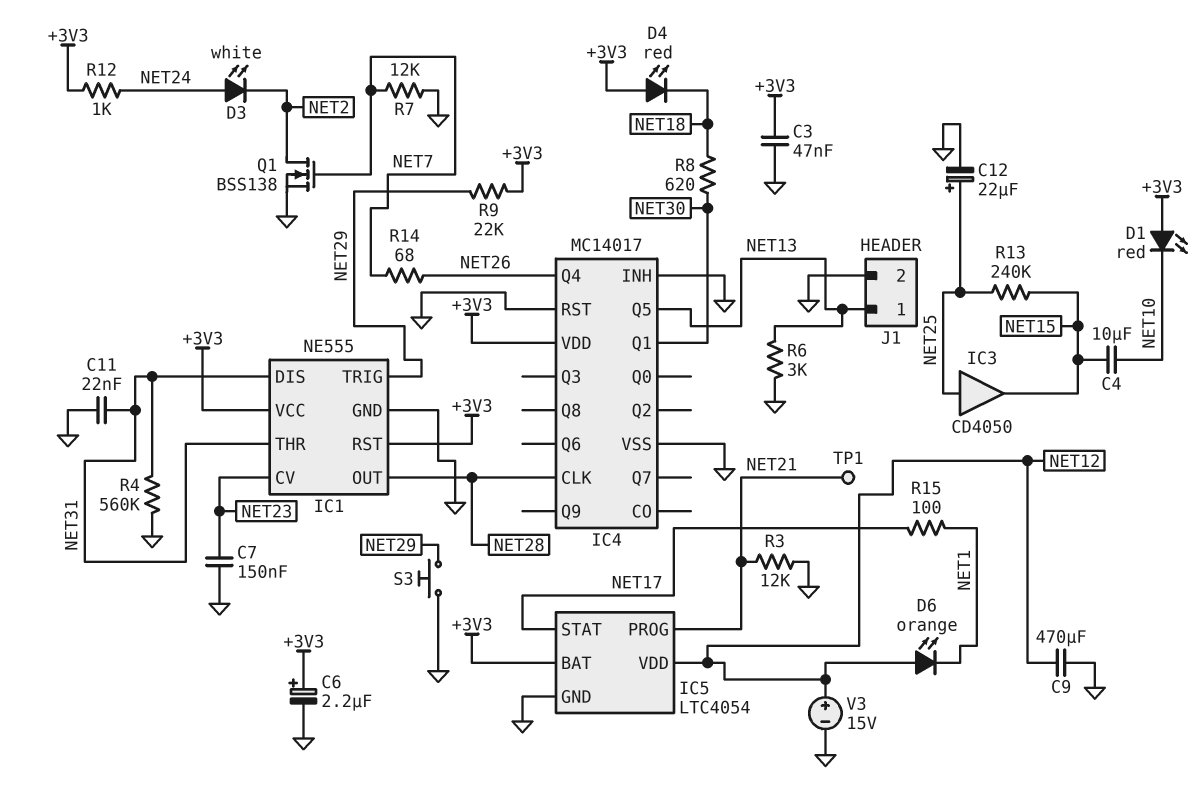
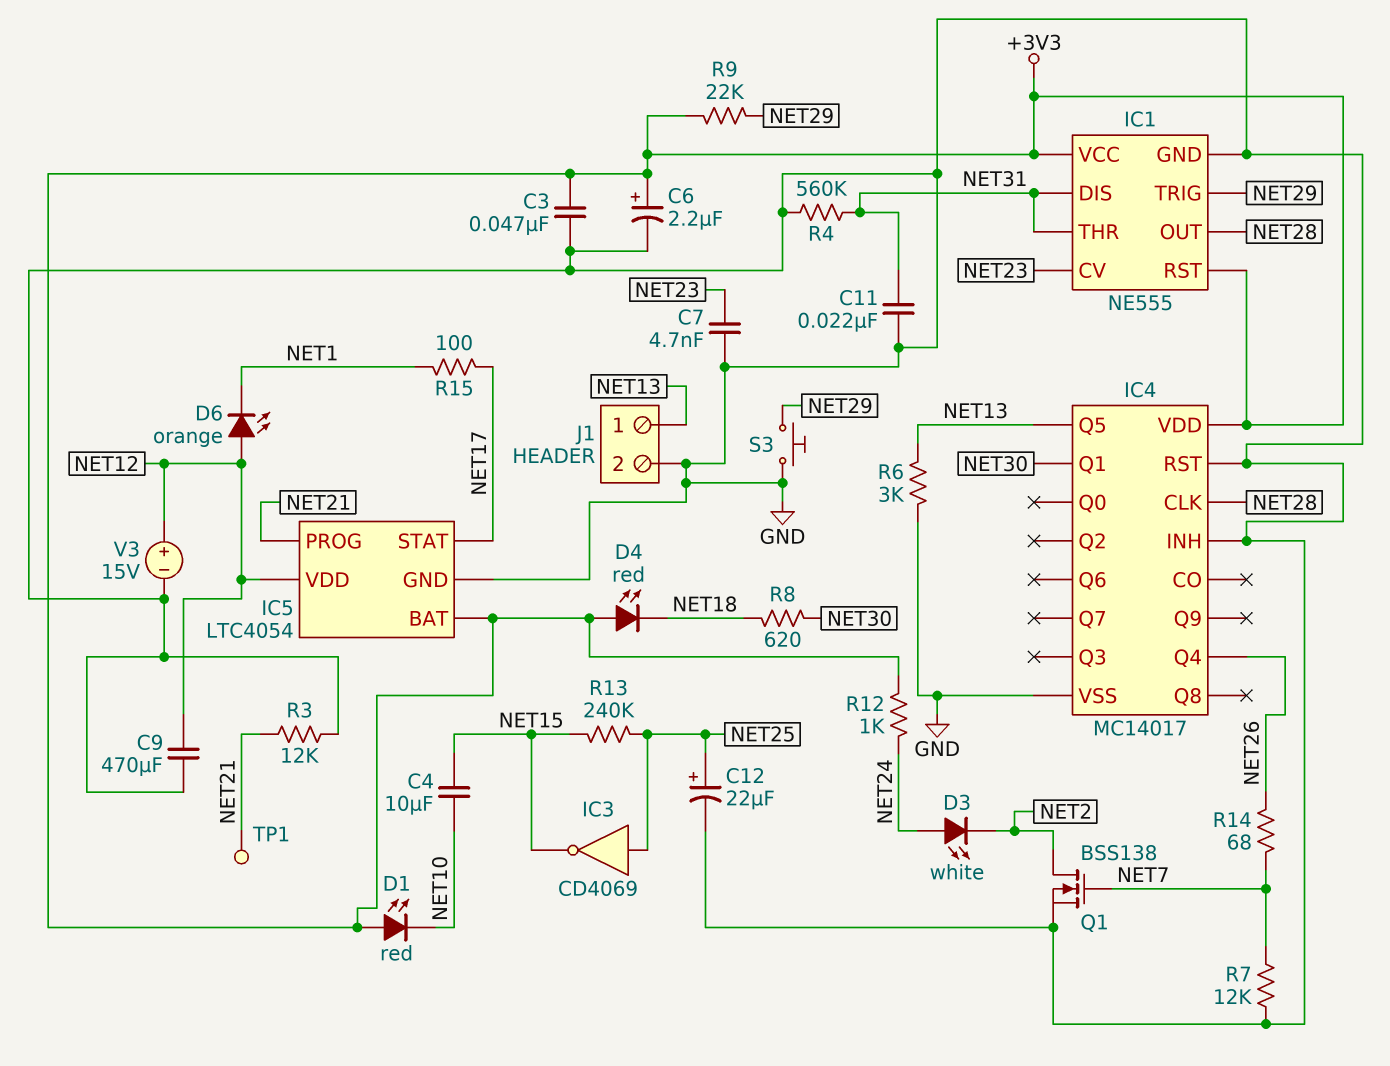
C7: 150nF (GND, NET23) -> 4.7nF (GND, NET23)
IC3: buffer CD4050 (in NET25, out NET15) -> NOT CD4069 (in NET25, out NET15)

